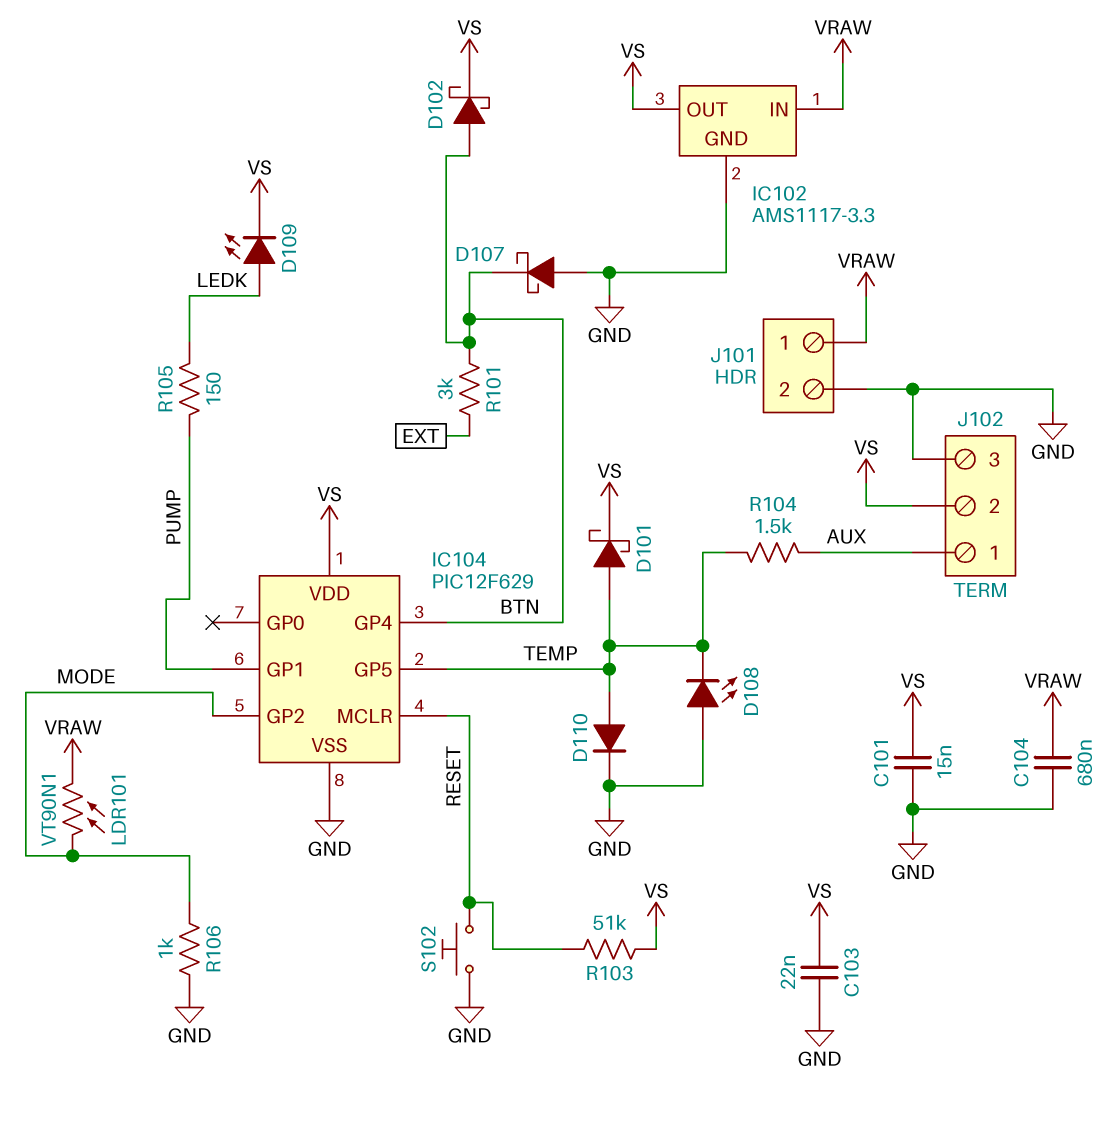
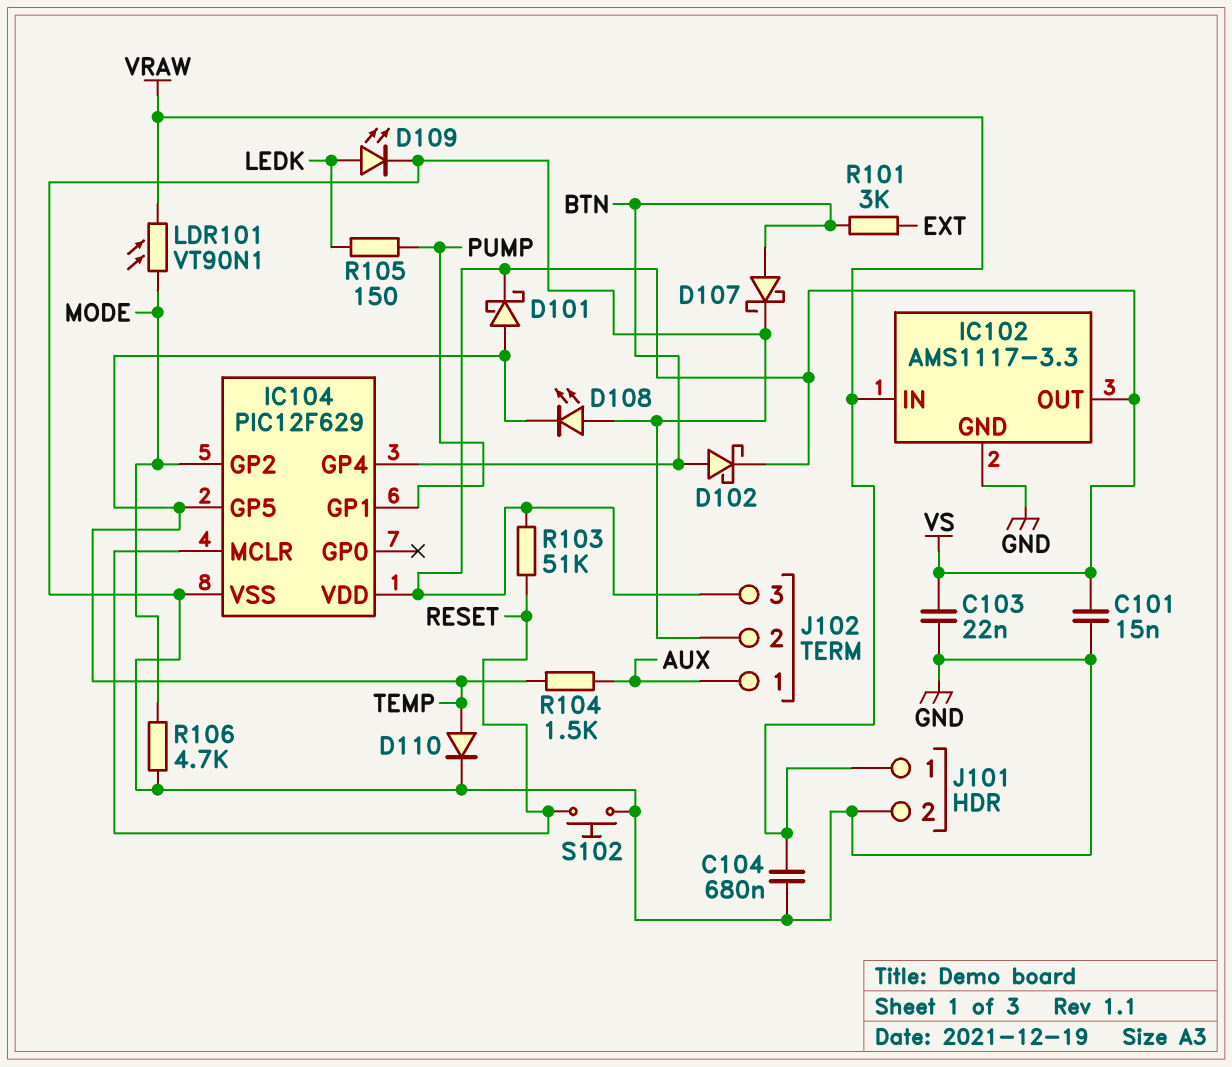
D107: schottky (A GND, K BTN) -> schottky (A BTN, K GND)
D109: LED (A LEDK, K VS) -> LED (A LEDK, K GND)
J102 pin 2: VS -> GND
J102 pin 3: GND -> VS
R106: 1k (GND, MODE) -> 4.7k (GND, MODE)

